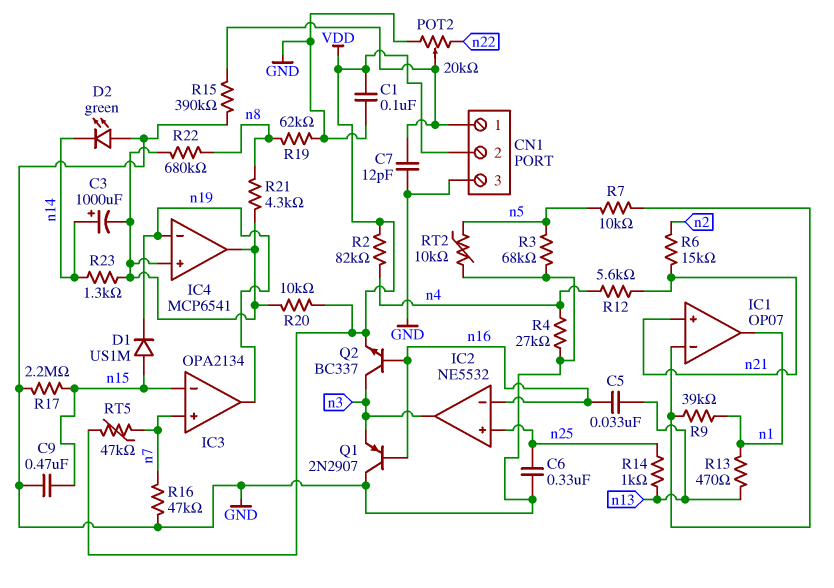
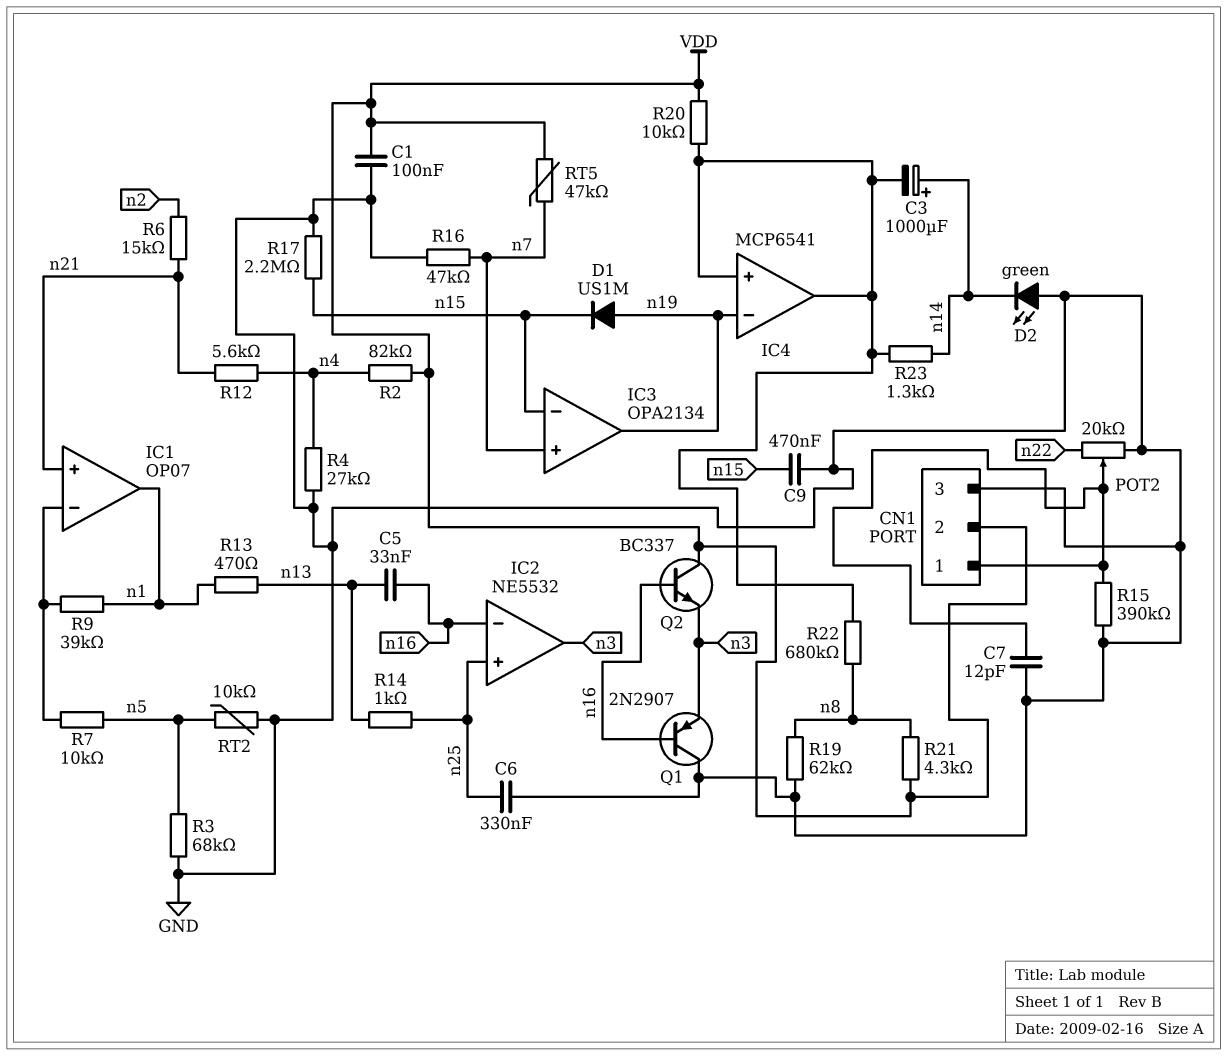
D1: diode US1M (A n15, K n19) -> diode US1M (A n19, K n15)
Q2: NPN BC337 (B n16, C n3, E VDD) -> NPN BC337 (B n16, C VDD, E n3)
R21: 4.3k (IC4/in+, n8) -> 4.3k (VDD, n8)

